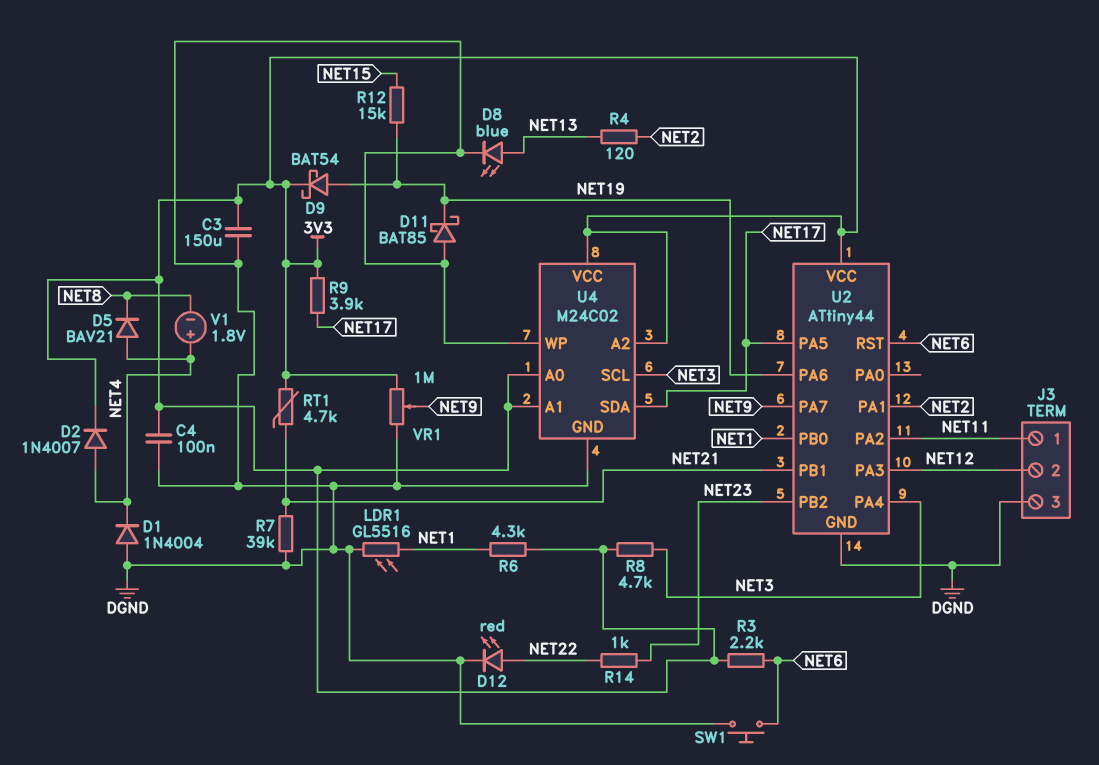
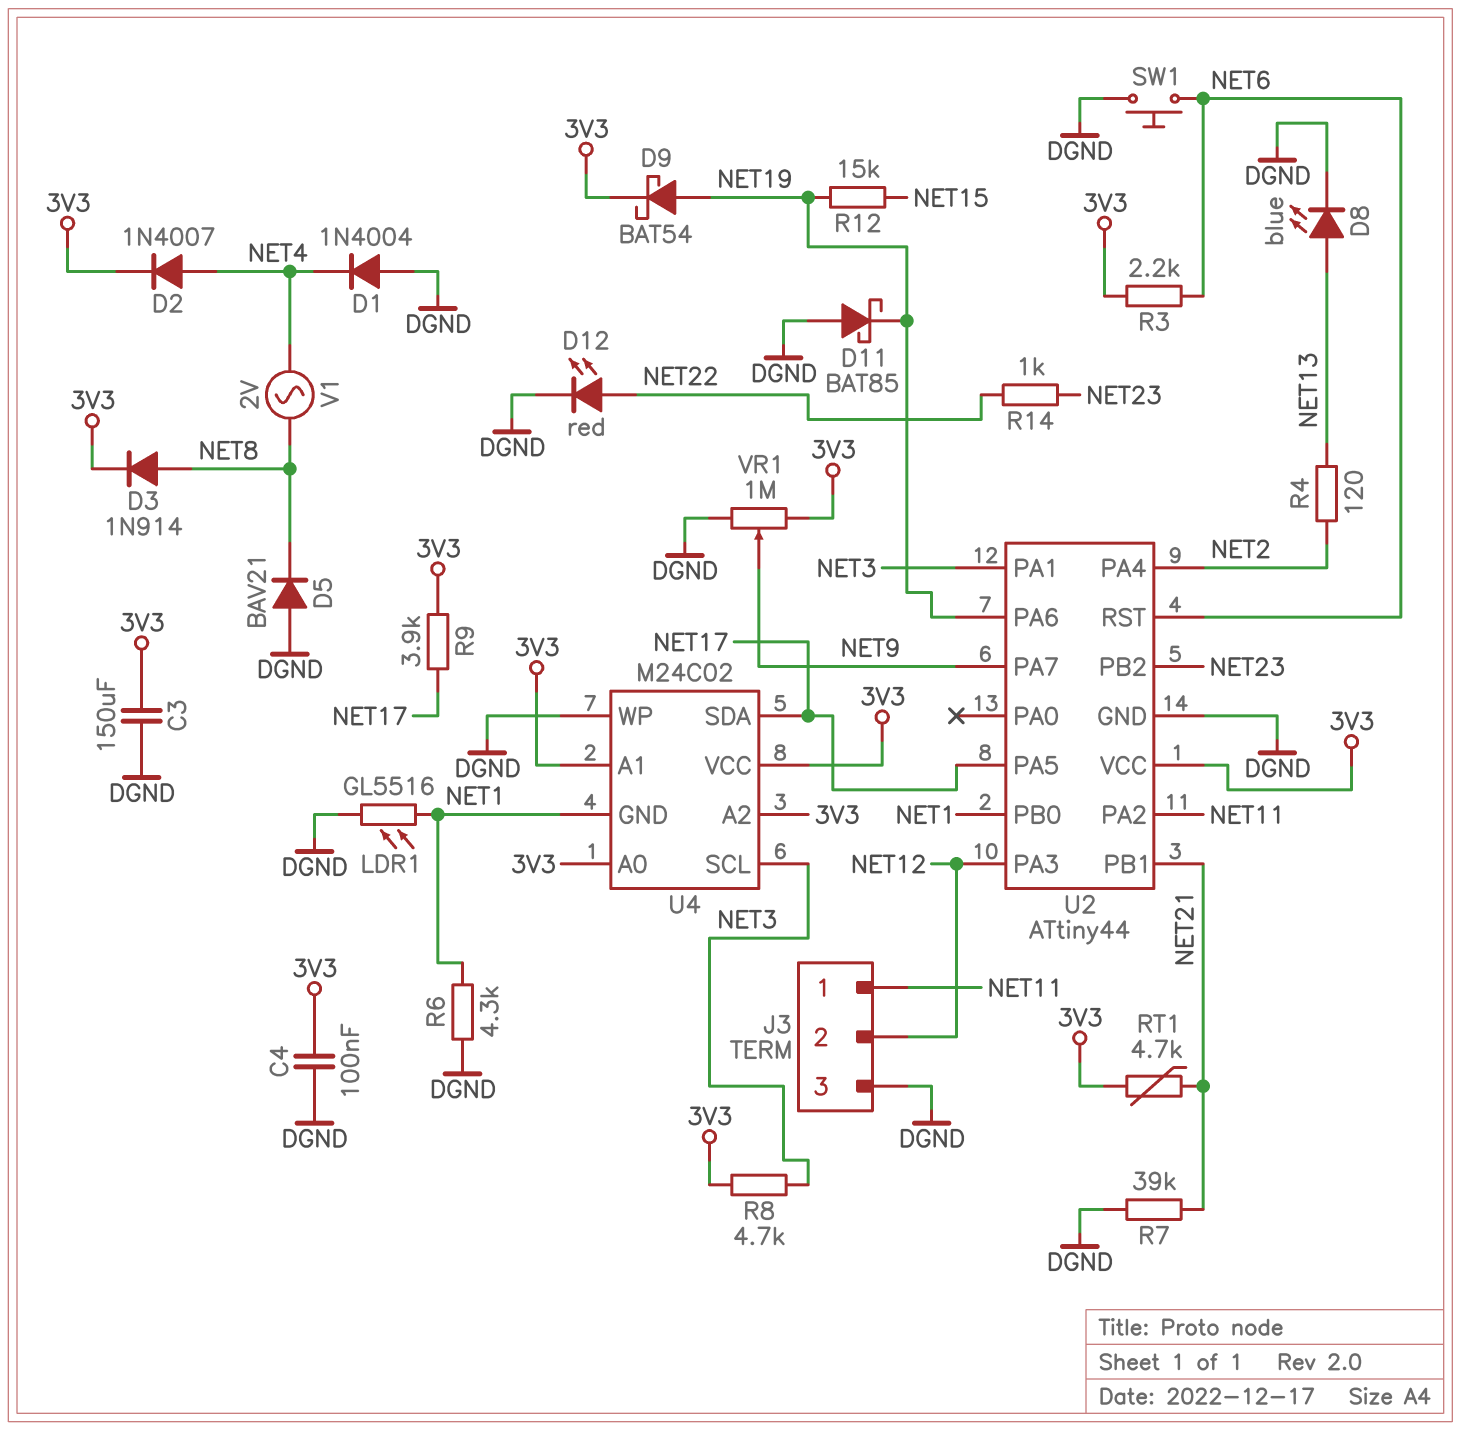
D3: none -> diode 1N914 (A NET8, K 3V3)
D5: diode BAV21 (A NET4, K NET8) -> diode BAV21 (A DGND, K NET8)
R6: 4.3k (3V3, NET1) -> 4.3k (DGND, NET1)
U2 pin PA1: NET2 -> NET3
U2 pin PA4: NET3 -> NET2
U4 pin GND: DGND -> NET1
V1: 1.8V (plus NET4, minus NET8) -> AC 2V (NET4, NET8)

